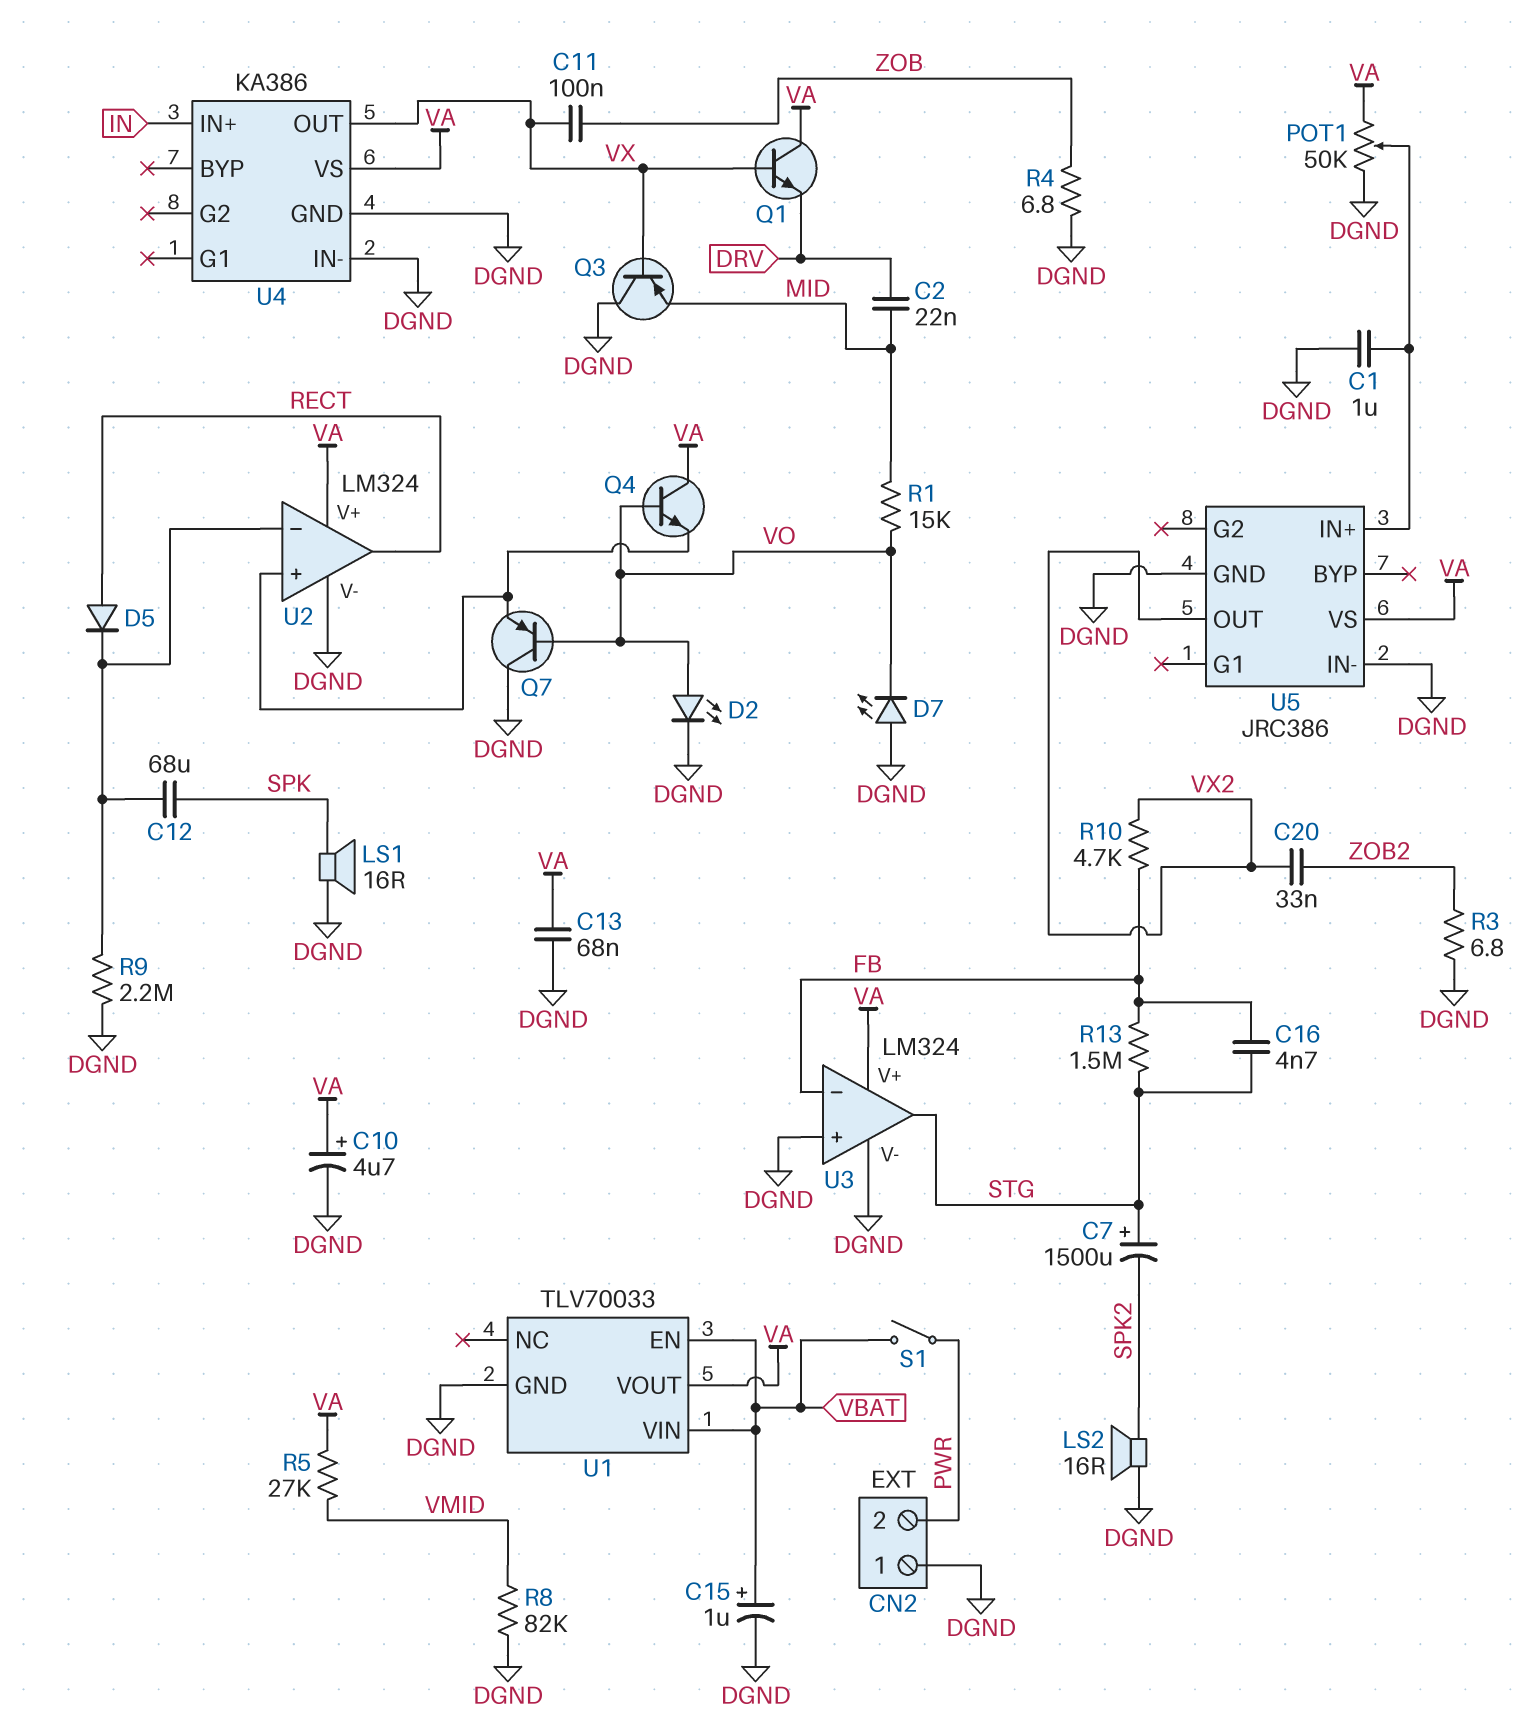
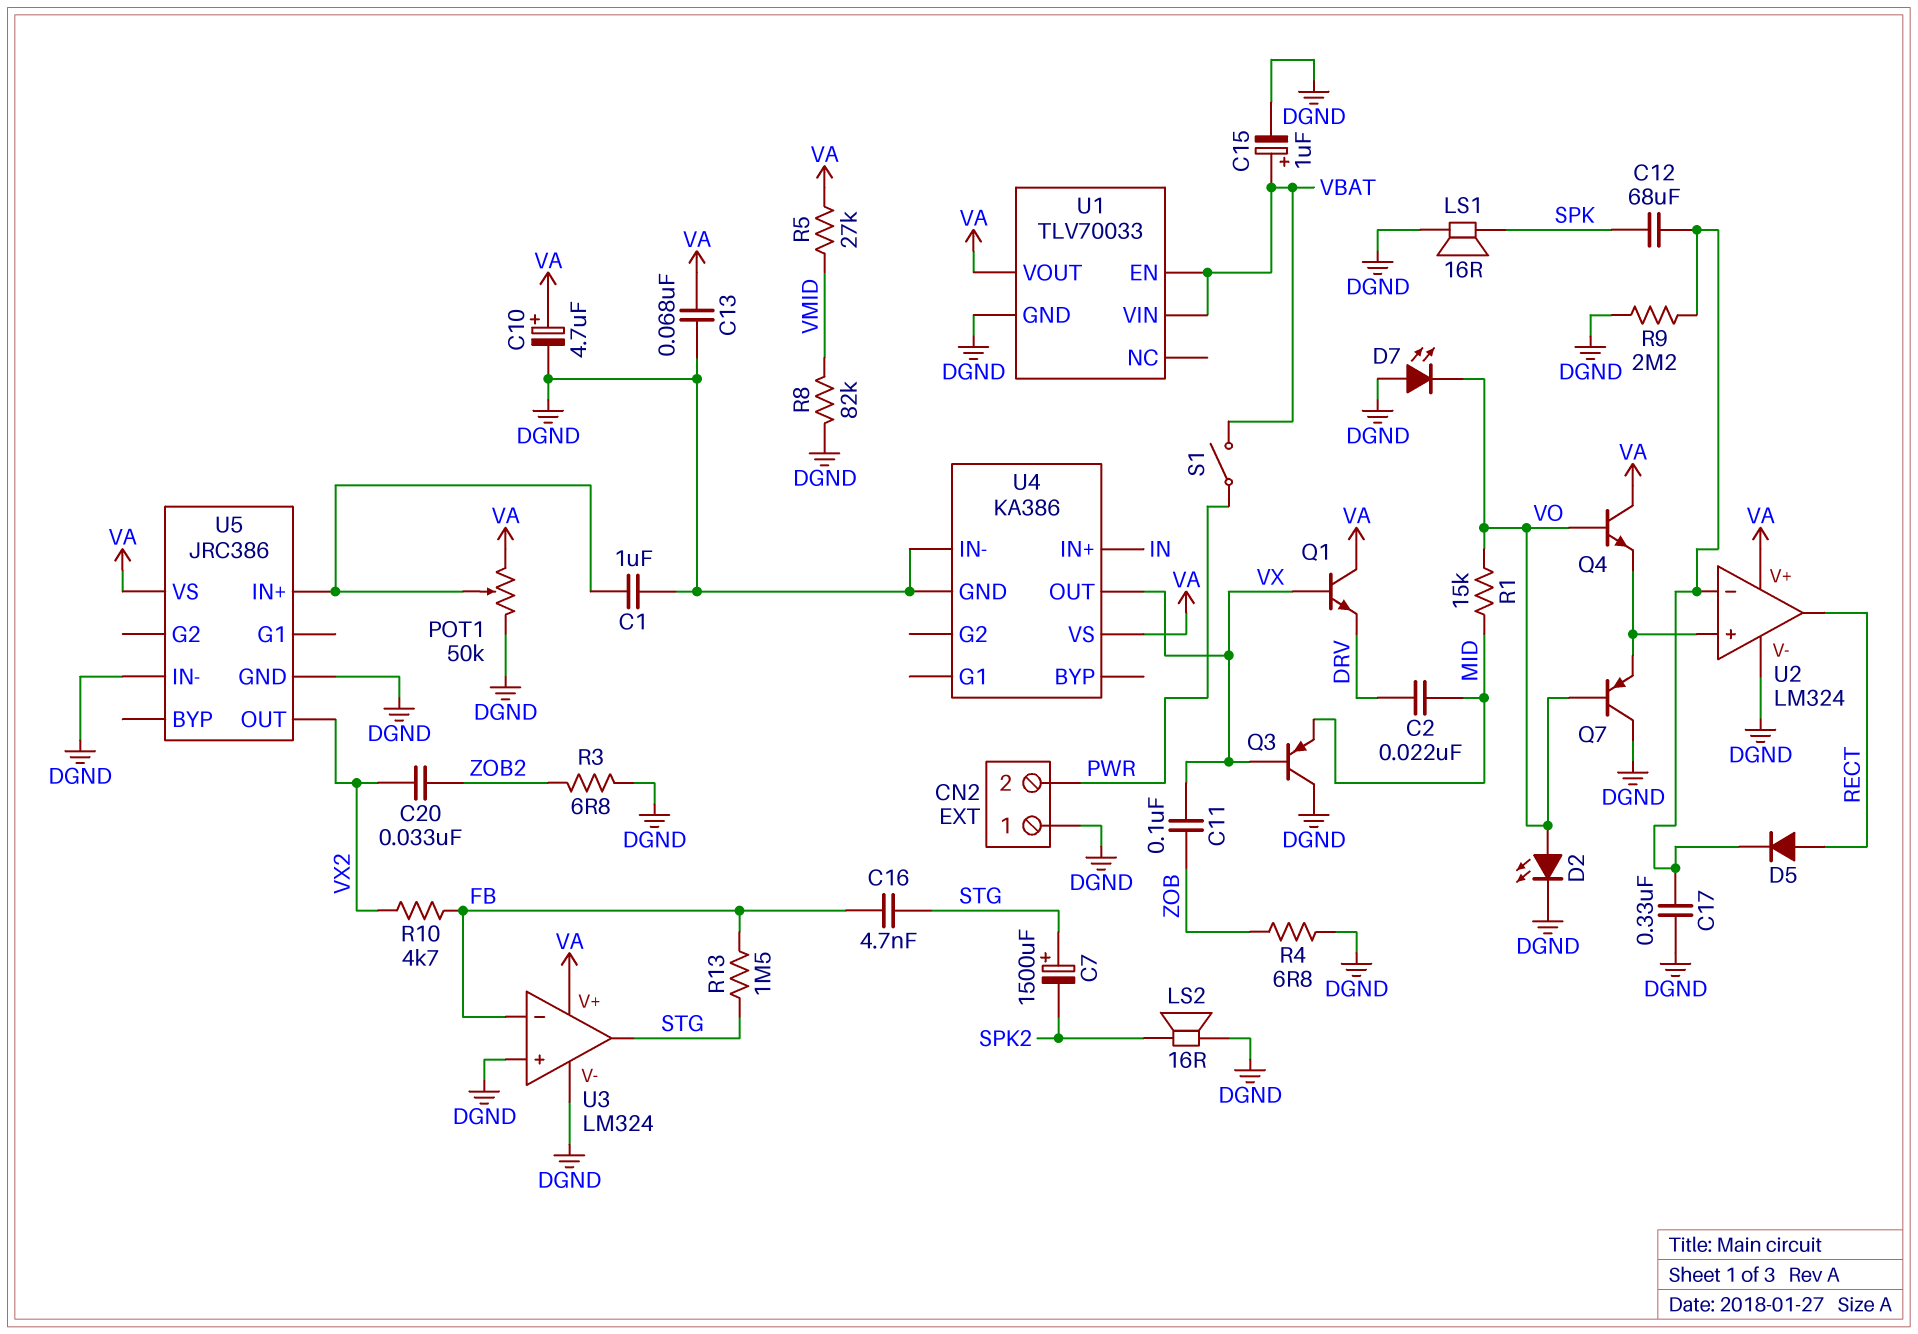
C17: none -> 330nF (DGND, U2/in-)

